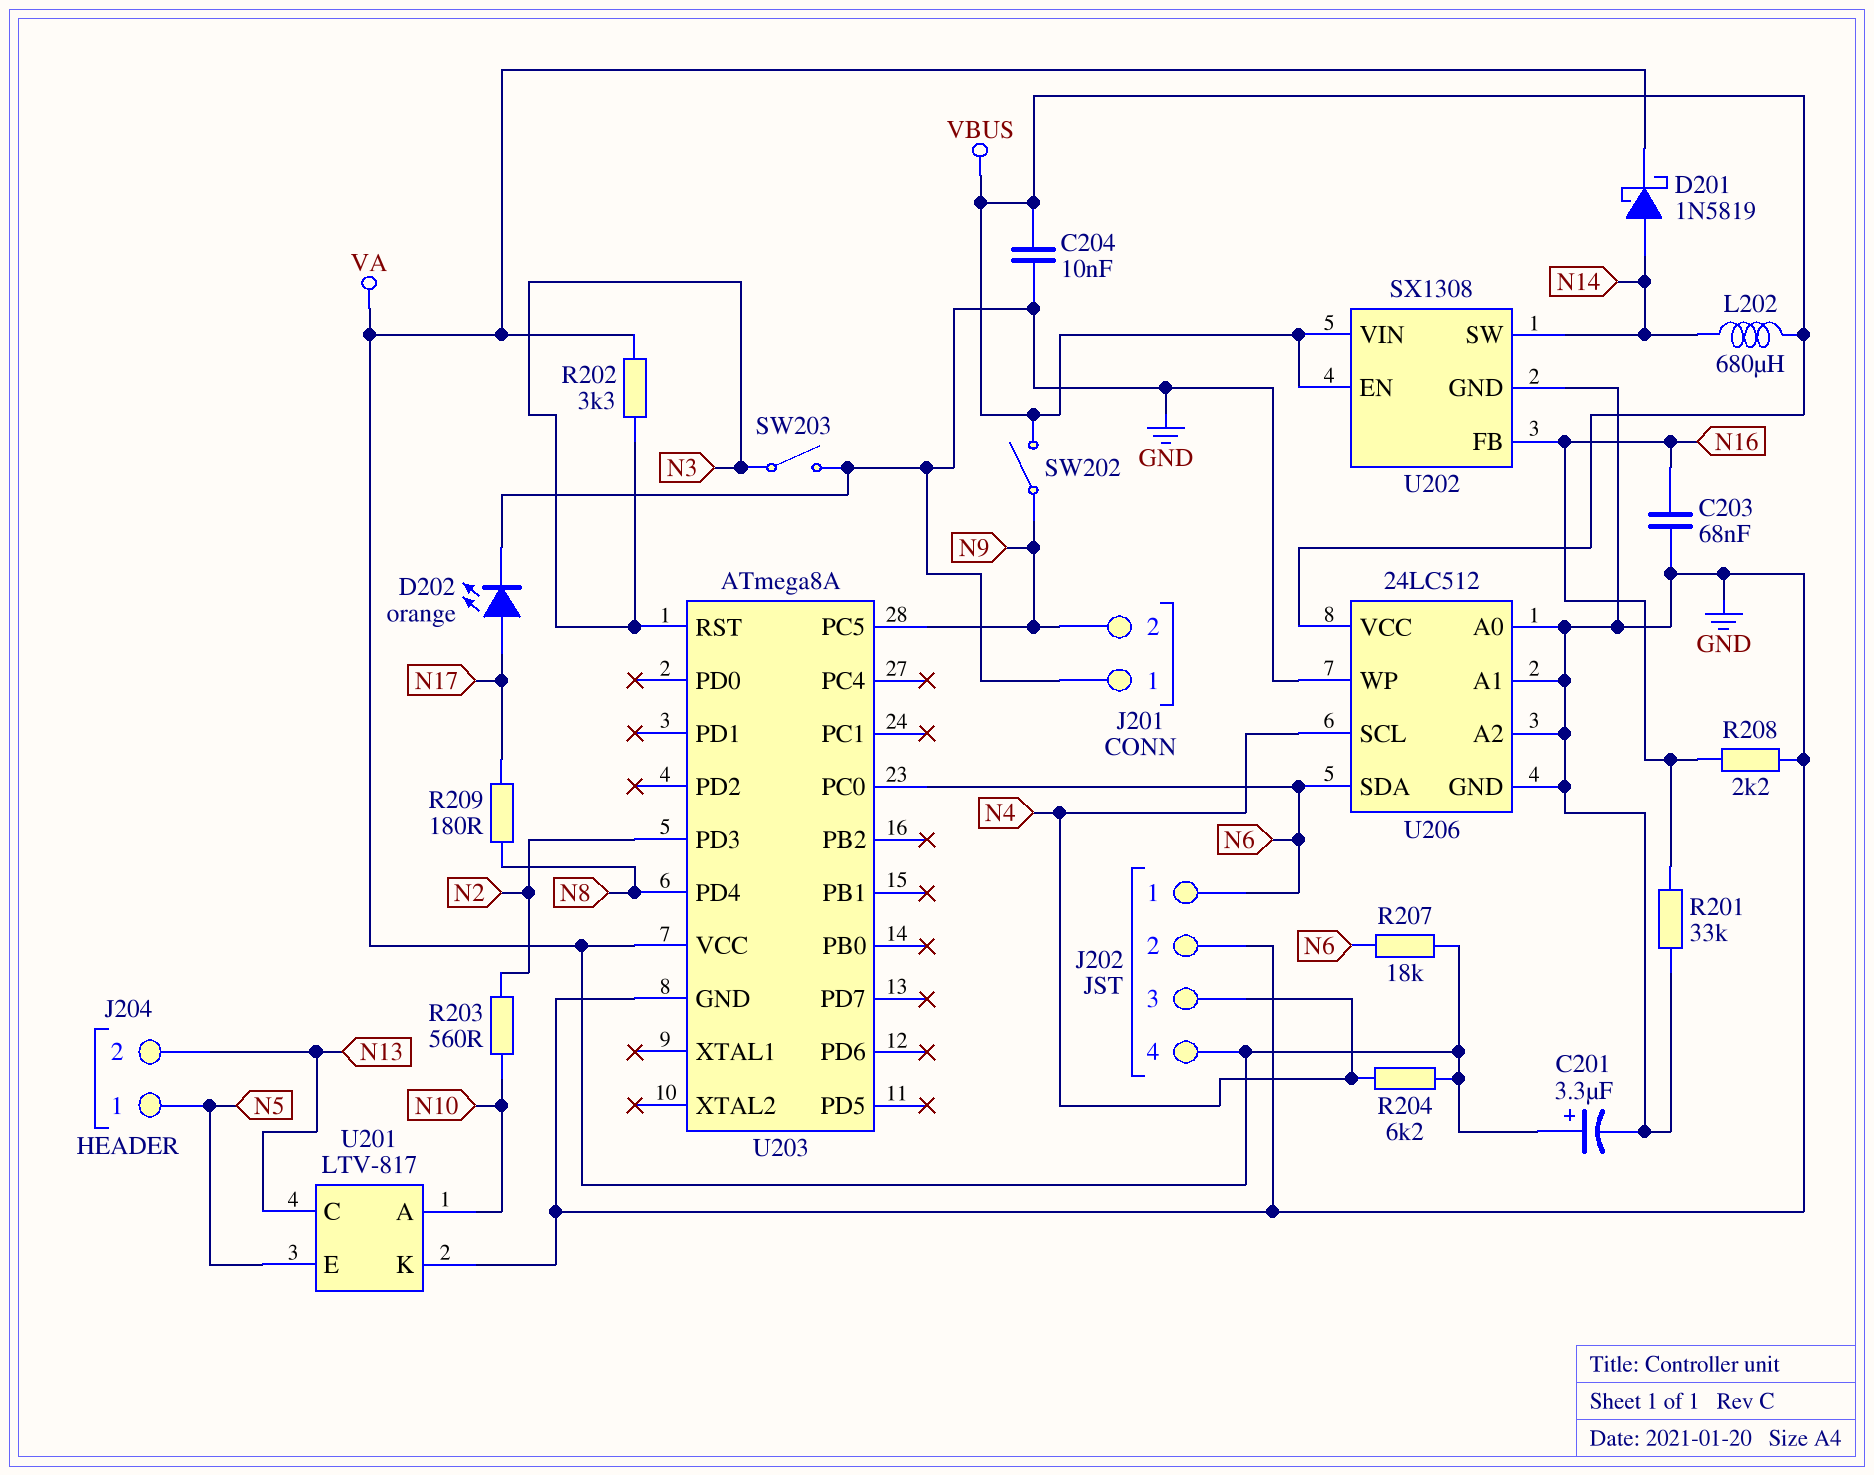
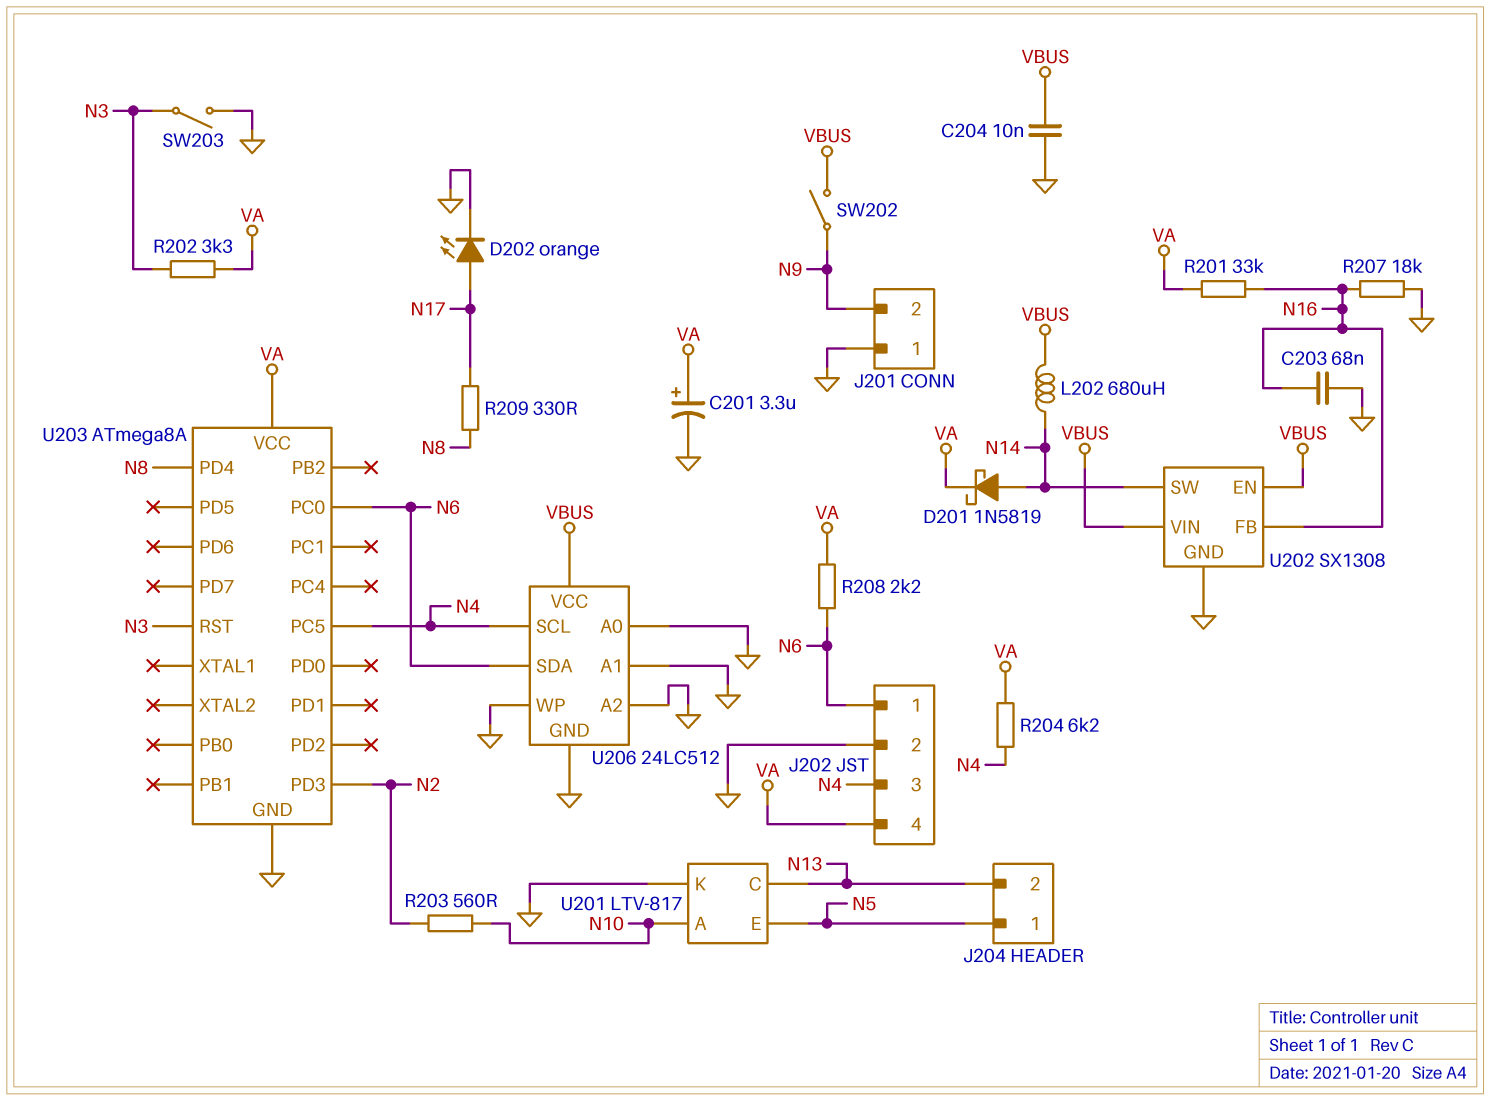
R201: 33k (GND, N16) -> 33k (N16, VA)
R207: 18k (N6, VA) -> 18k (GND, N16)
R208: 2.2k (GND, N16) -> 2.2k (N6, VA)
R209: 180 (N8, N17) -> 330 (N8, N17)
U203 pin PC5: N9 -> N4

